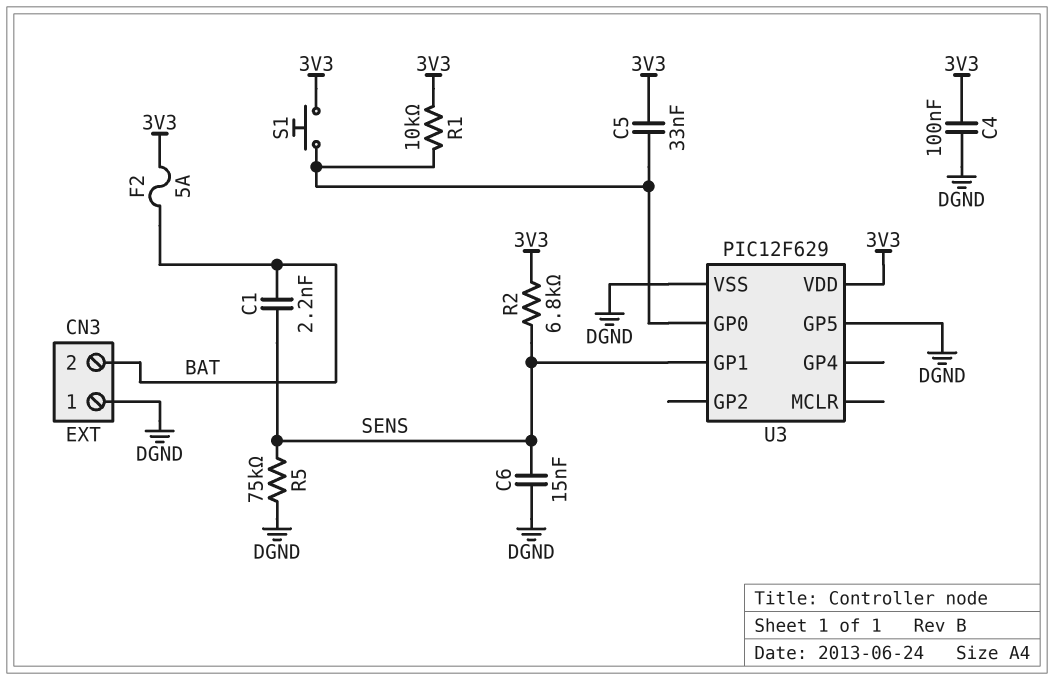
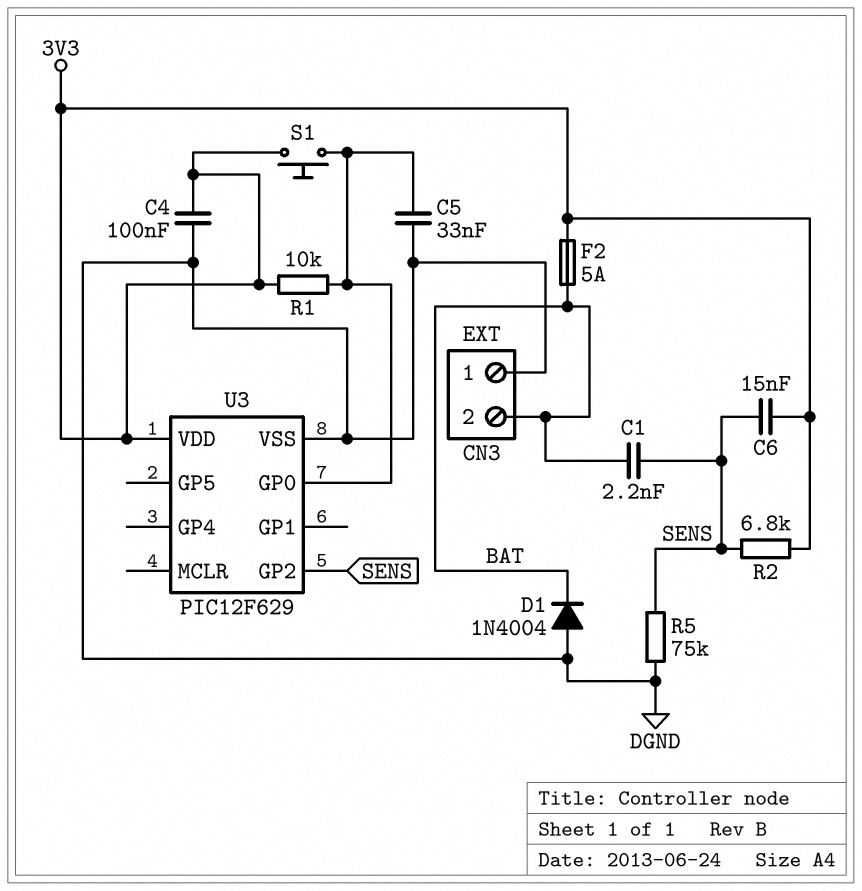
C5: 33nF (3V3, U3/GP0) -> 33nF (DGND, U3/GP0)
C6: 15nF (DGND, SENS) -> 15nF (3V3, SENS)
D1: none -> diode 1N4004 (A DGND, K BAT)
U3 pin GP1: SENS -> none
U3 pin GP2: none -> SENS
U3 pin GP5: DGND -> none

